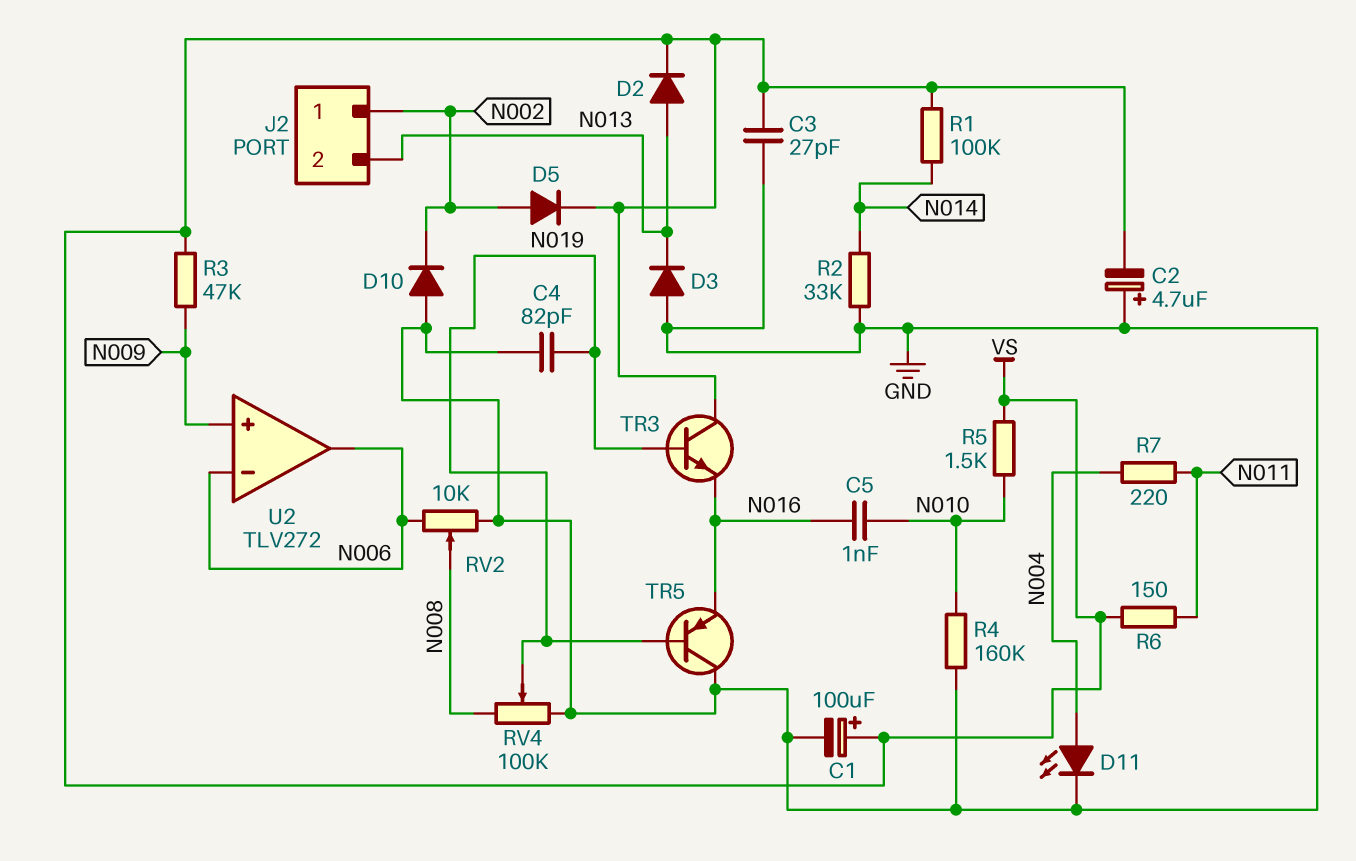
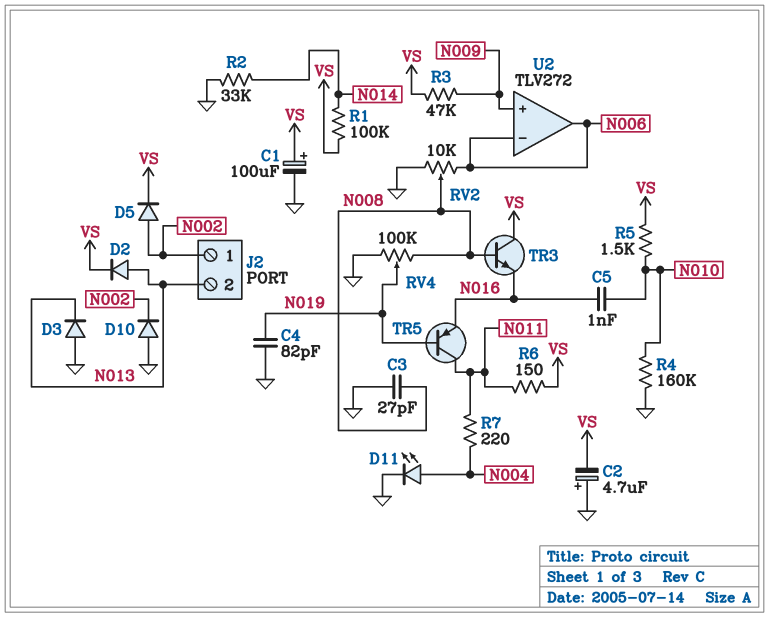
C3: 27pF (GND, VS) -> 27pF (GND, N008)
TR3: NPN (B N019, C VS, E N016) -> NPN (B N008, C VS, E N016)
TR5: PNP (B N019, C GND, E N016) -> PNP (B N019, C N011, E N016)

